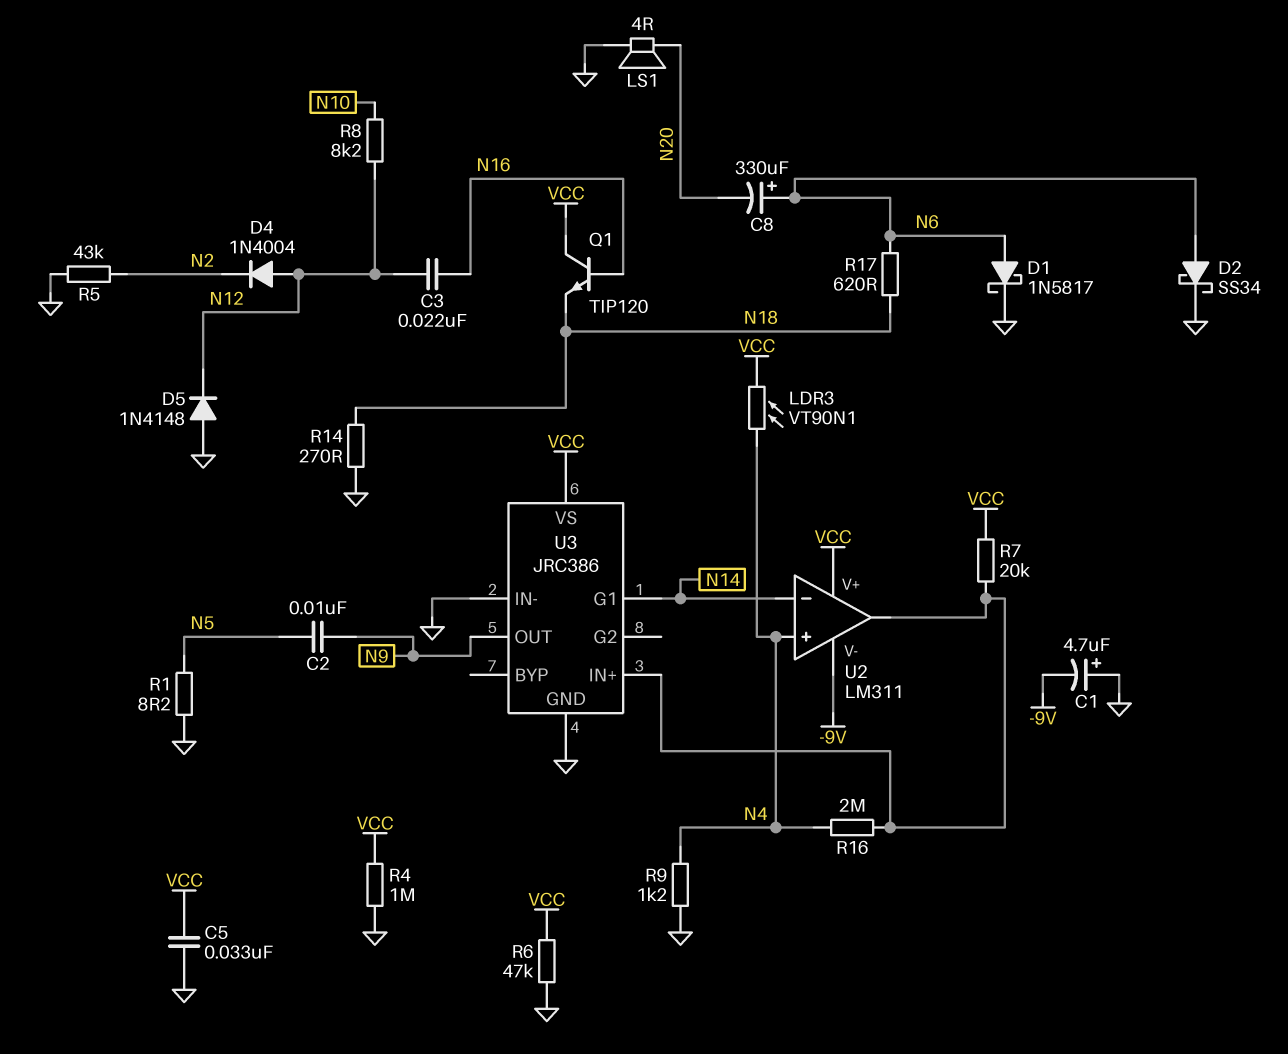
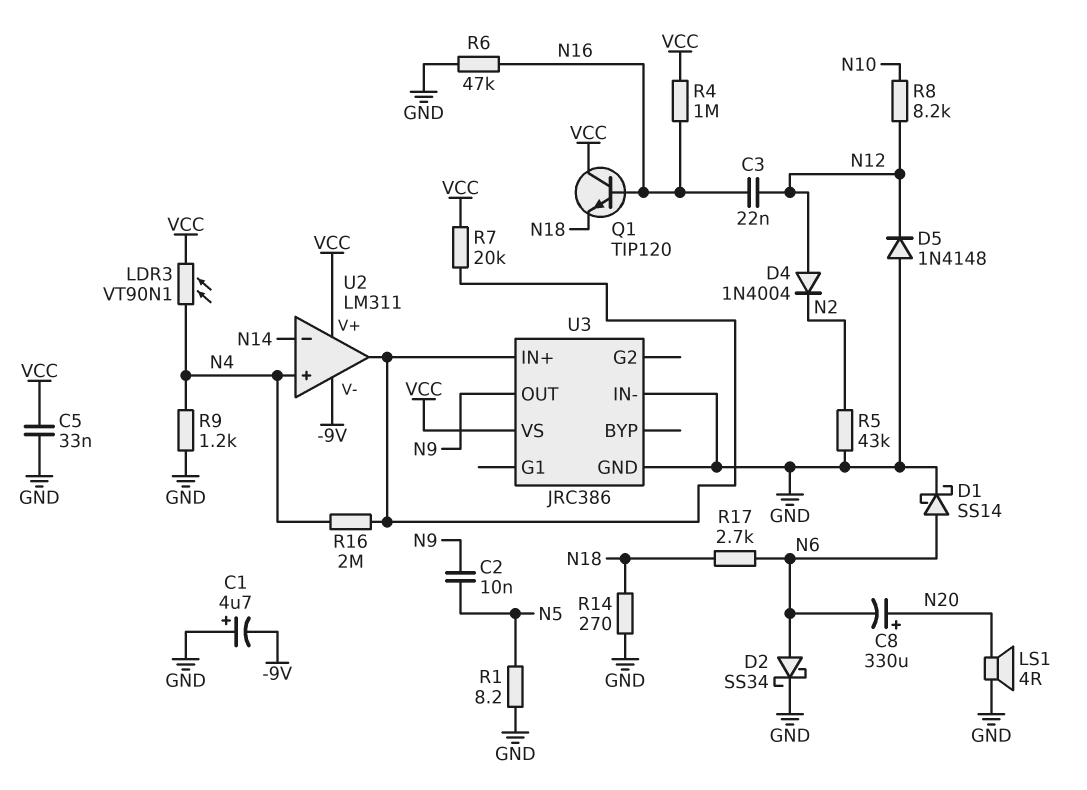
C8: 330uF (plus N6, minus N20) -> 330uF (plus N20, minus N6)
D1: schottky 1N5817 (A N6, K GND) -> schottky SS14 (A N6, K GND)
R4: 1M (GND, VCC) -> 1M (N16, VCC)
R6: 47k (GND, VCC) -> 47k (GND, N16)
R17: 620 (N6, N18) -> 2.7k (N6, N18)
U3 pin G1: N14 -> none

